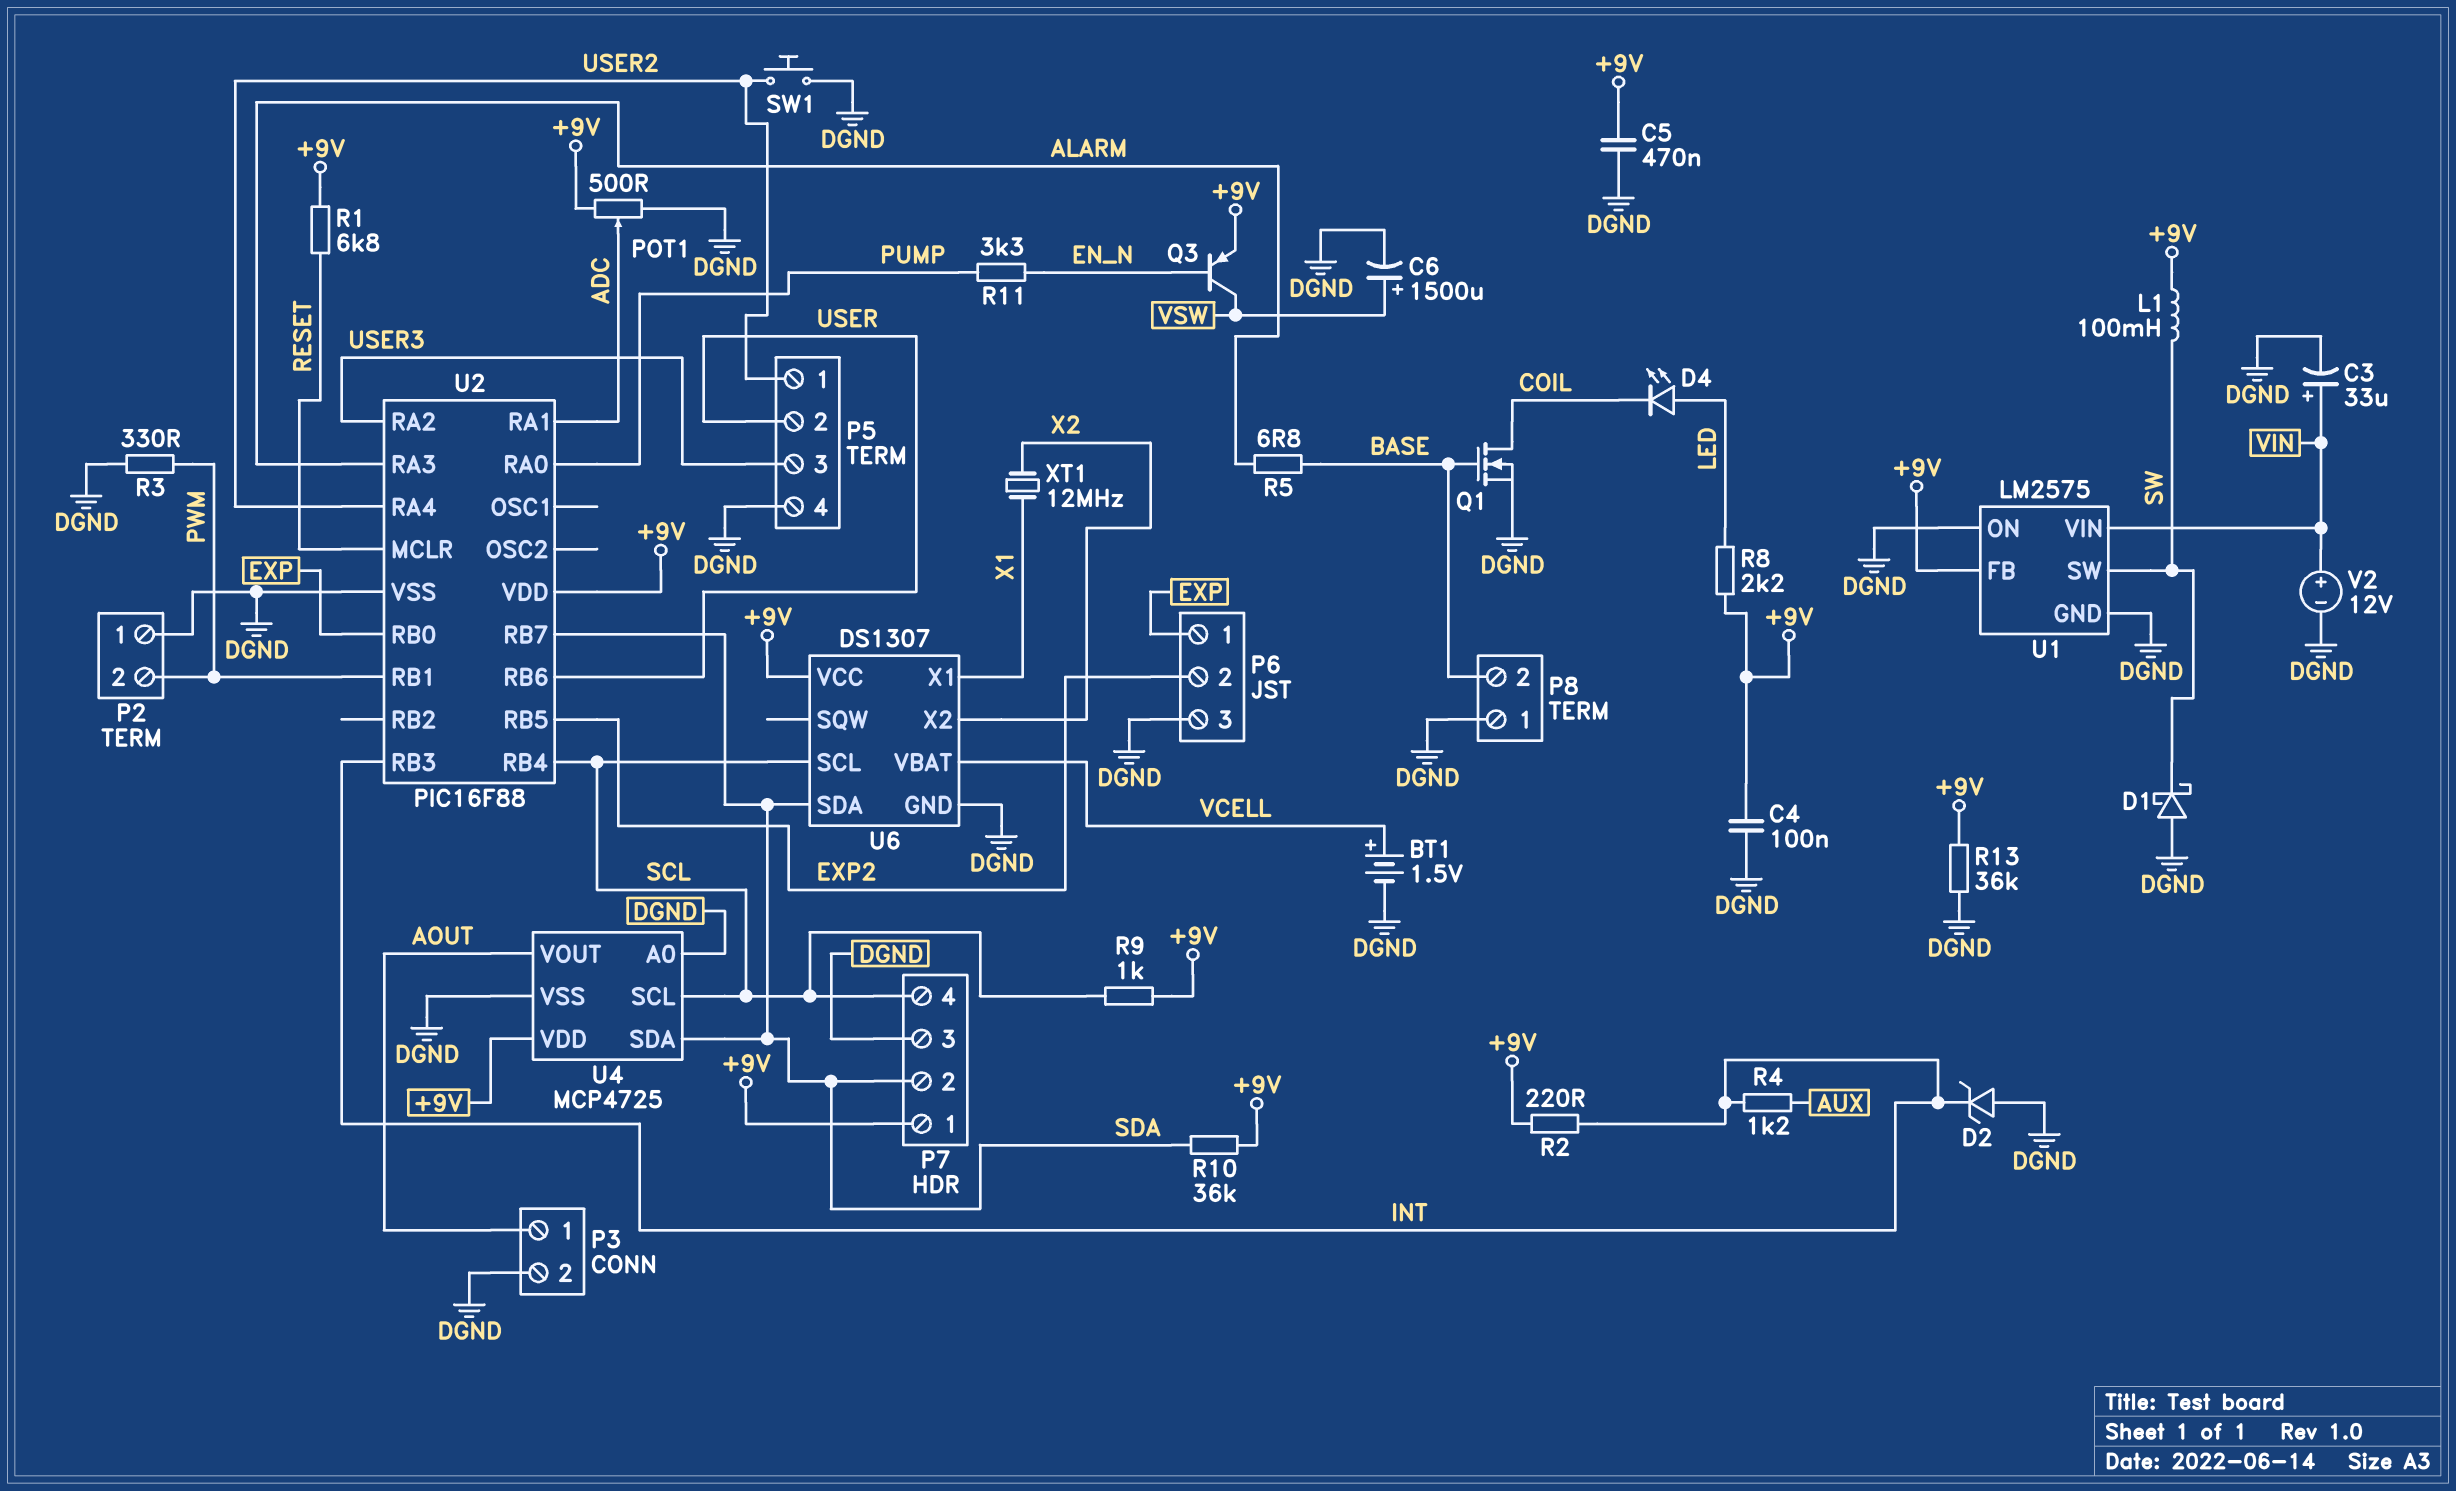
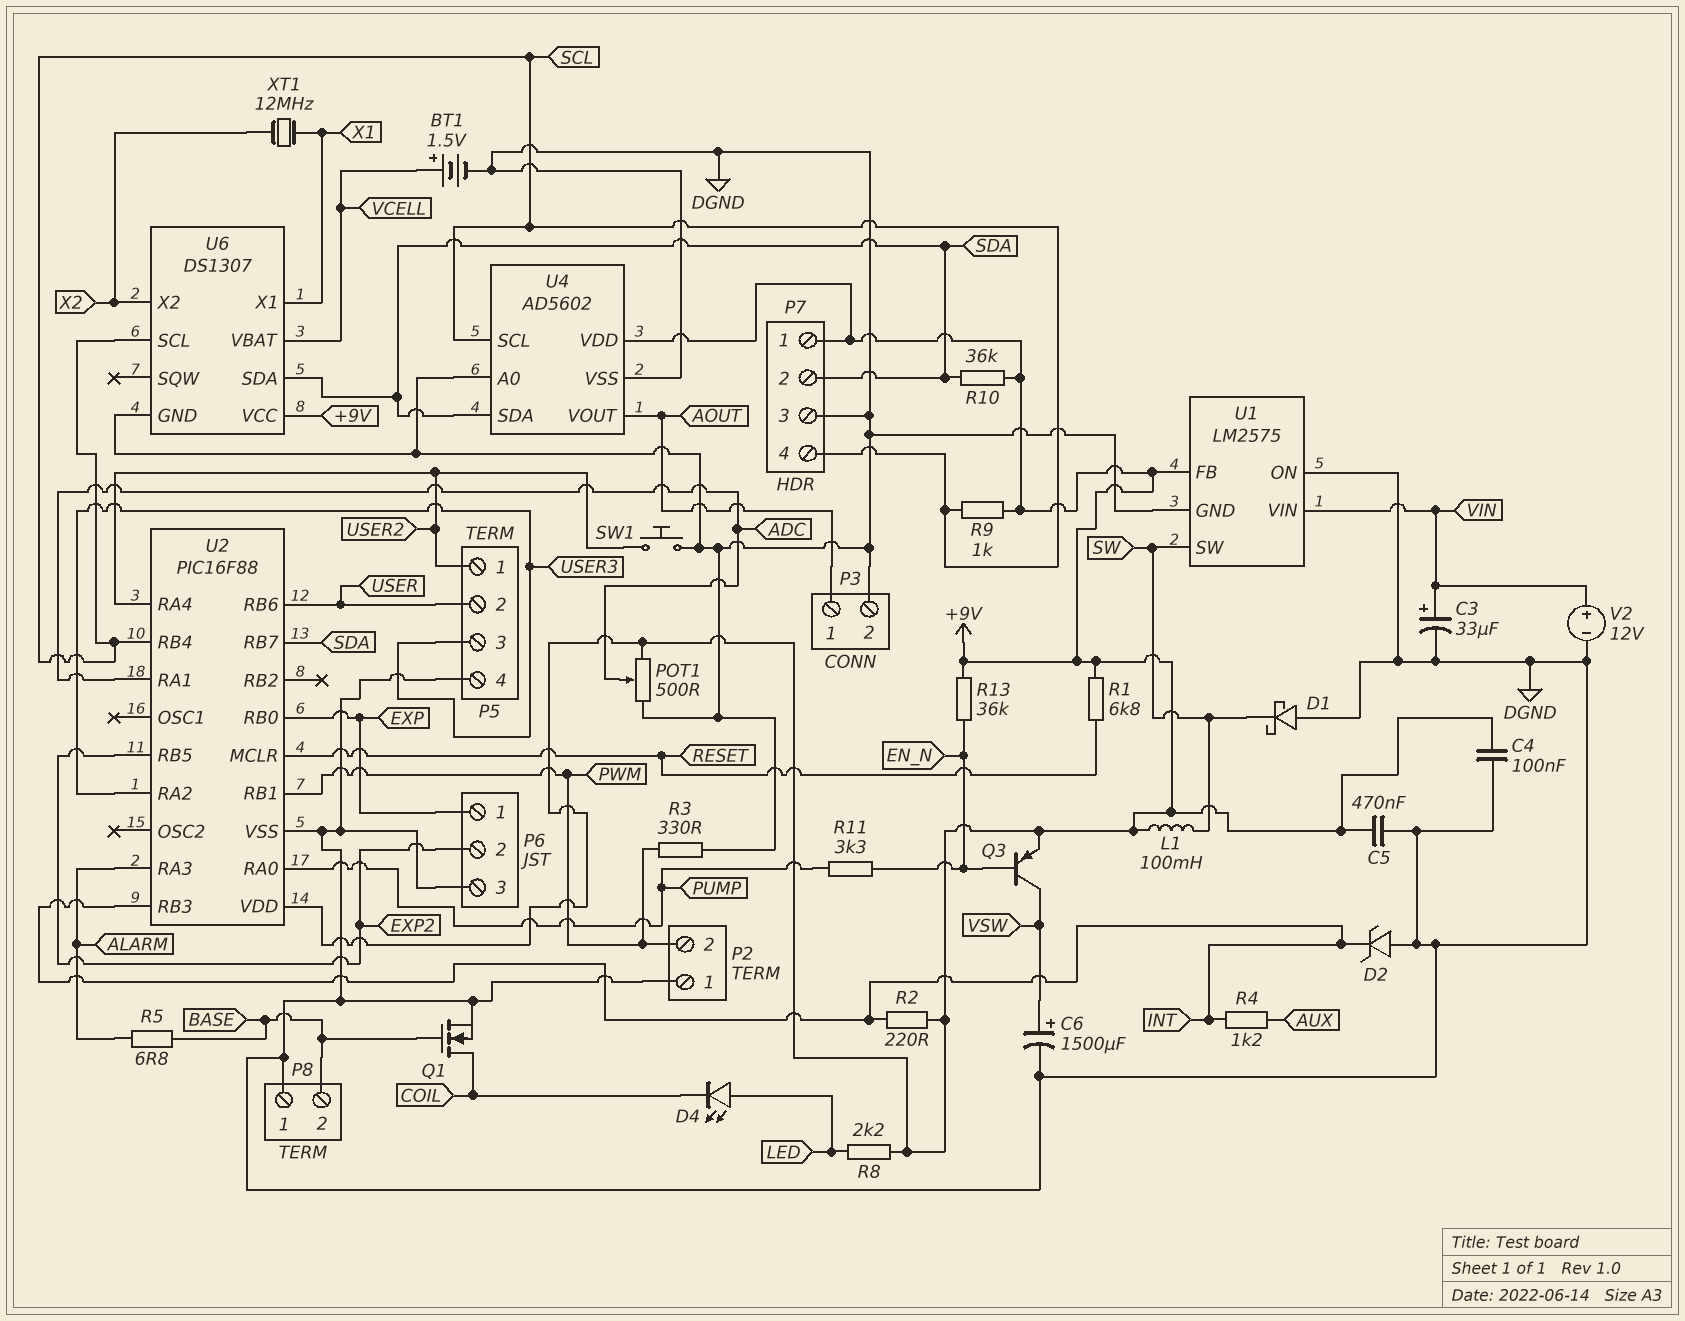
R13: 36k (+9V, DGND) -> 36k (+9V, EN_N)
U4: MCP4725 -> AD5602

